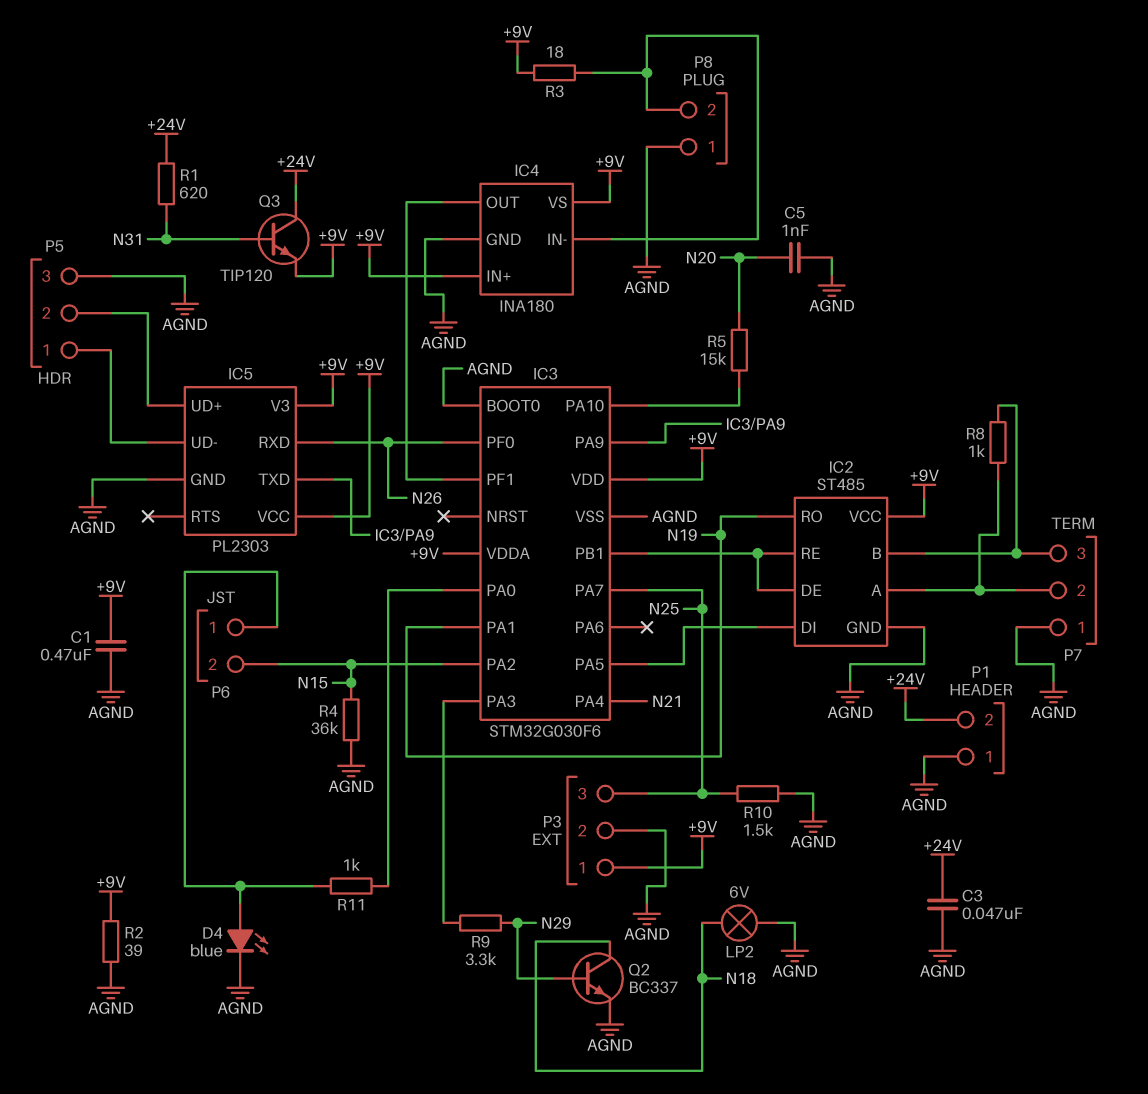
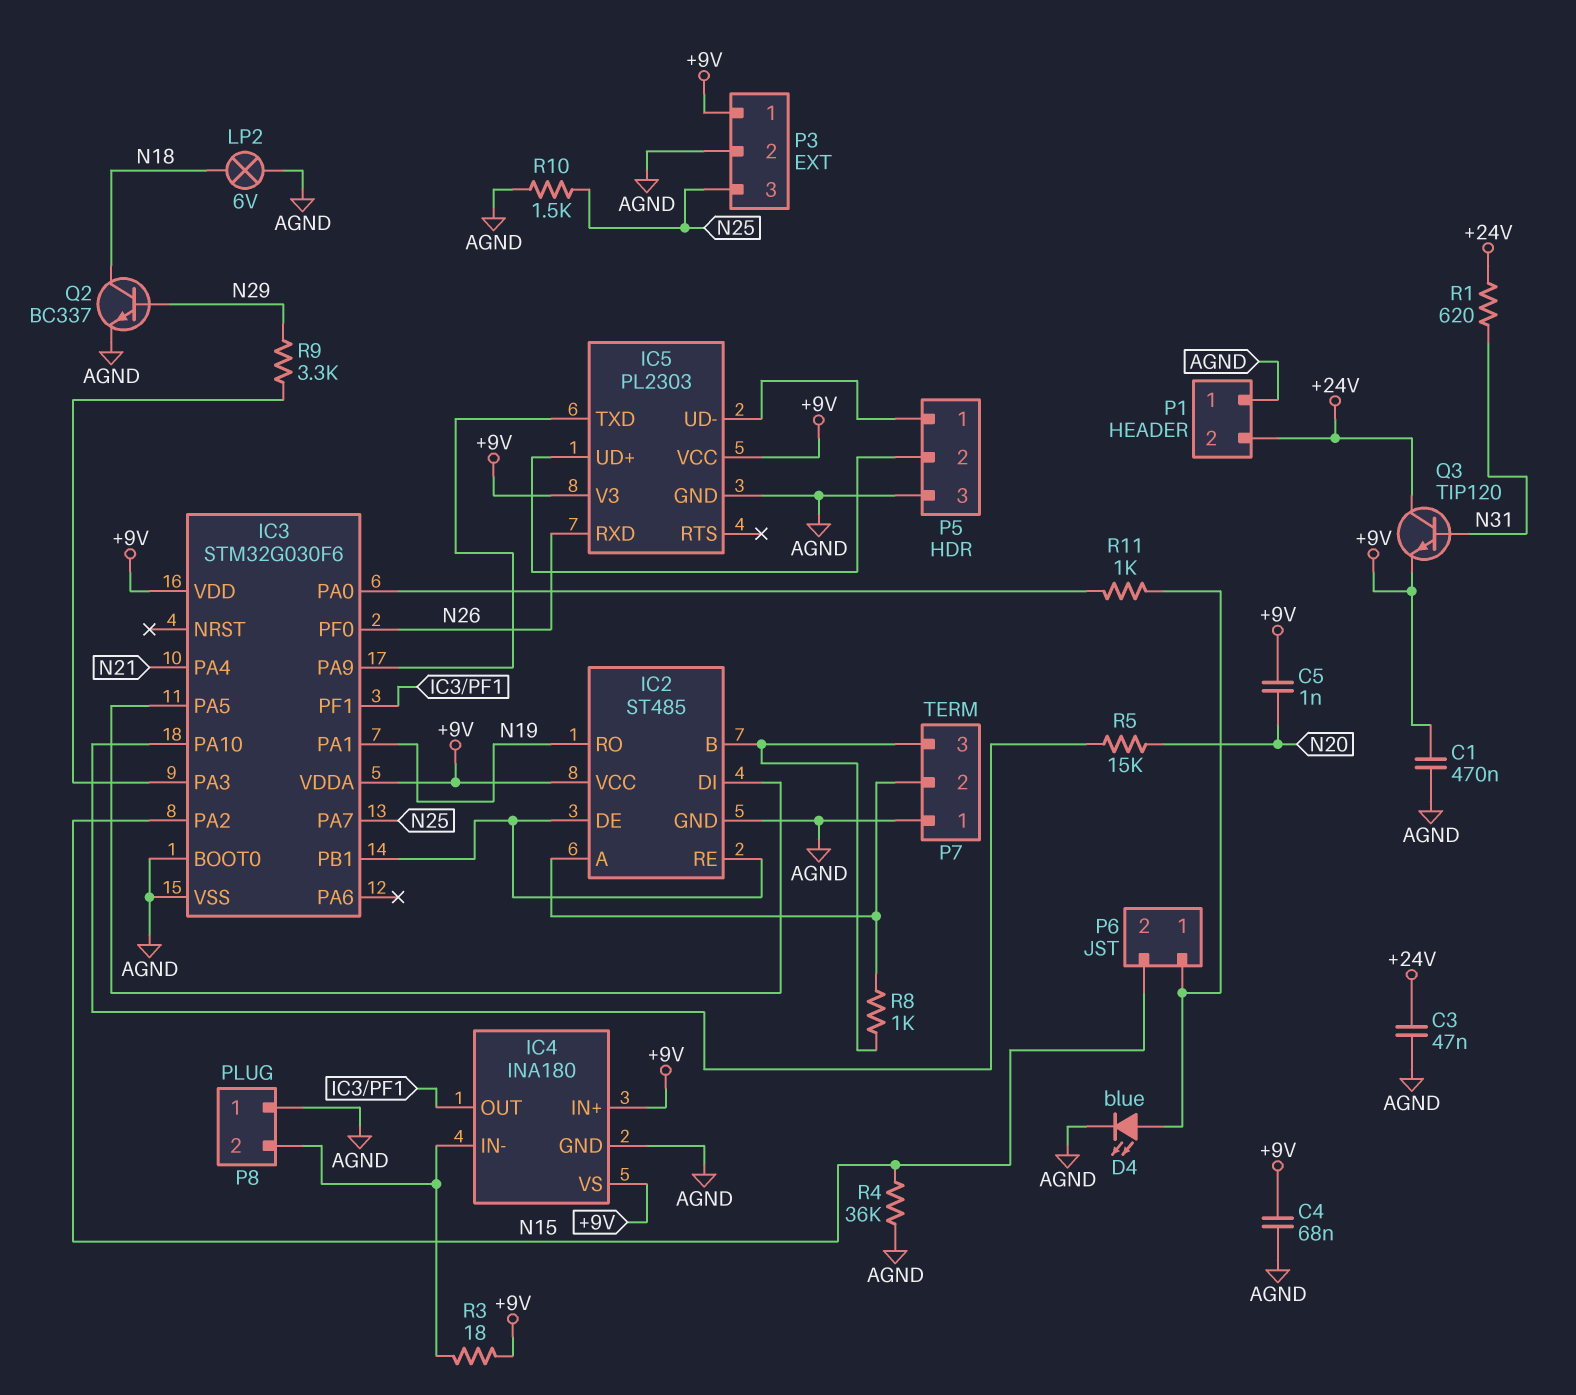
C4: none -> 68nF (+9V, AGND)
C5: 1nF (AGND, N20) -> 1nF (+9V, N20)
R2: 39 (+9V, AGND) -> none

